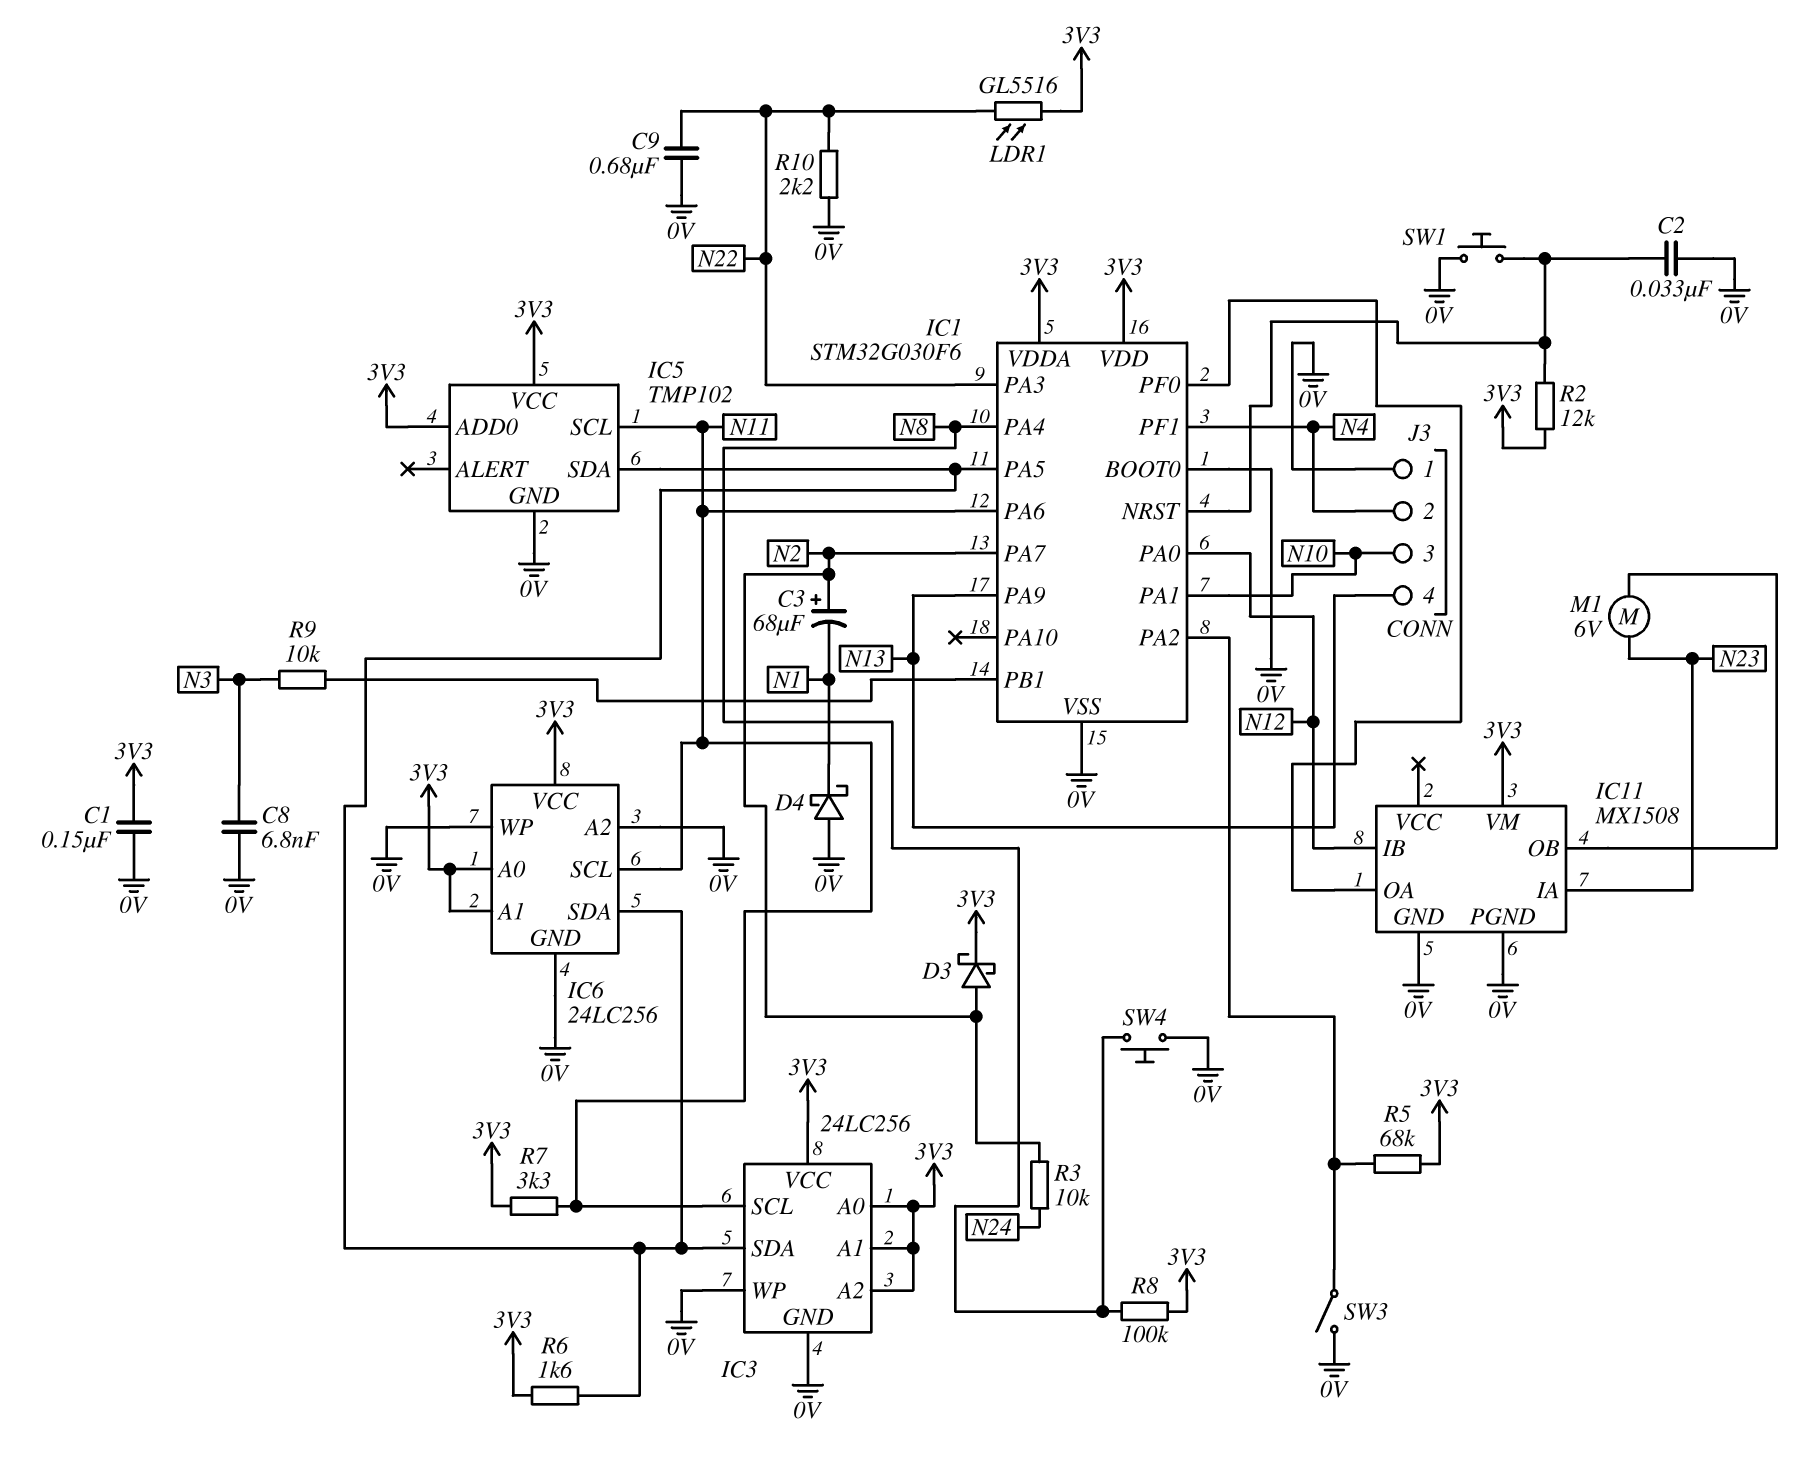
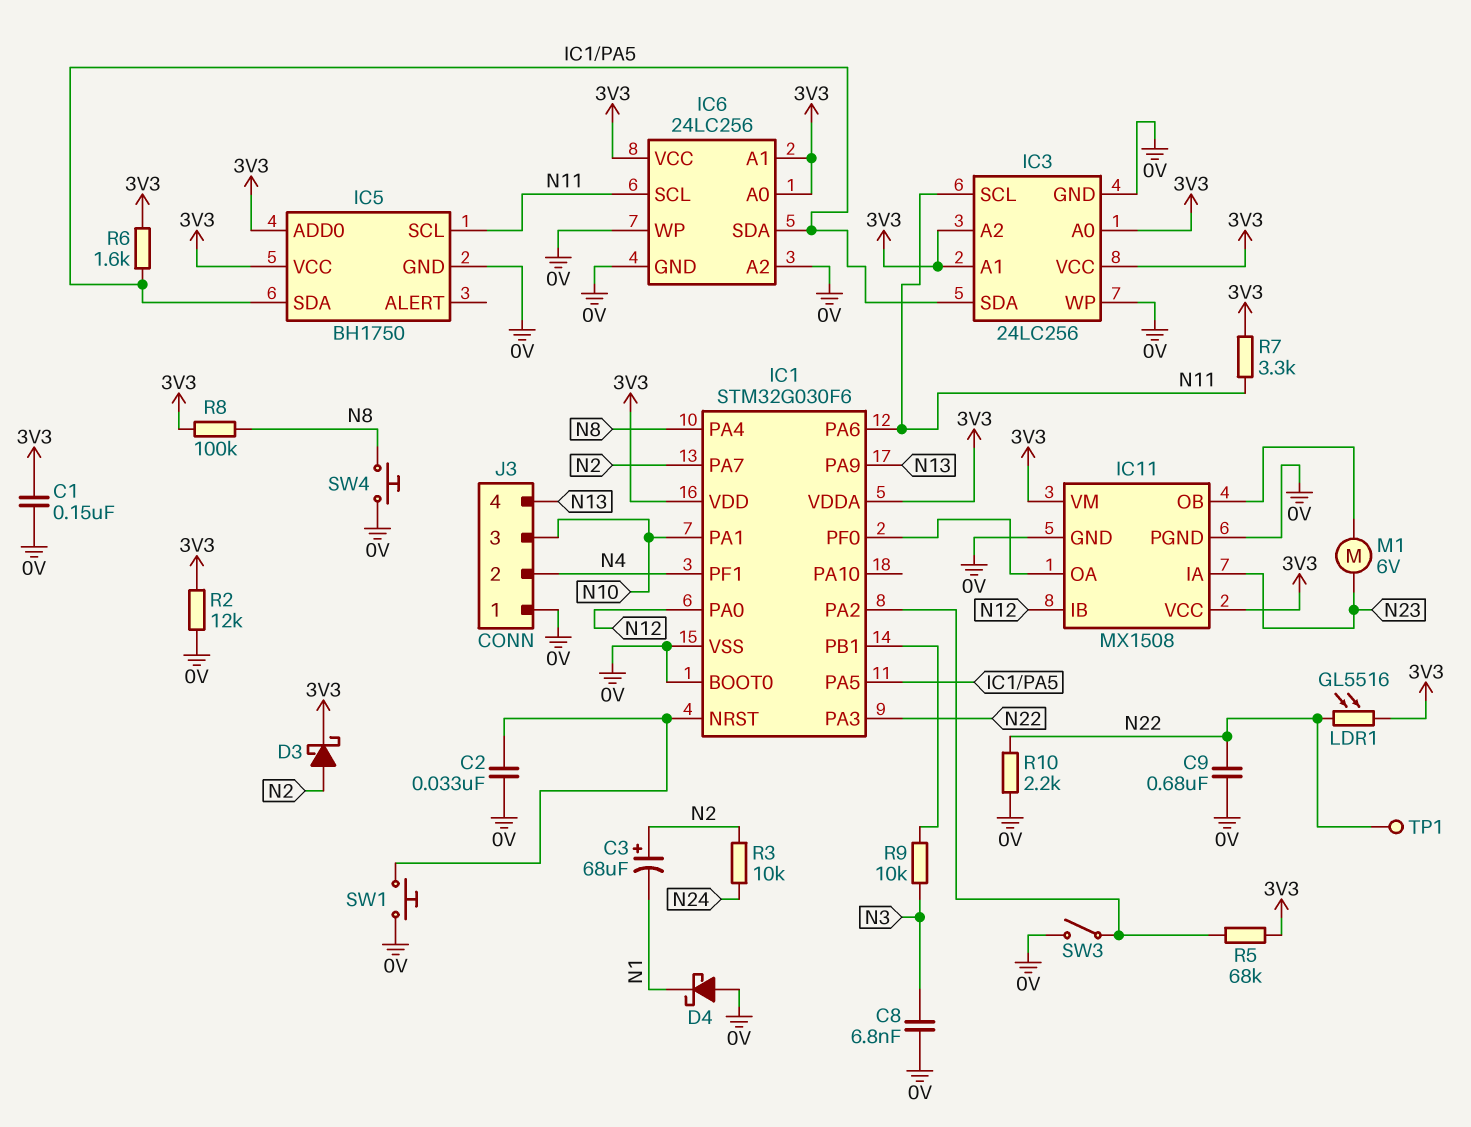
IC5: TMP102 -> BH1750
IC11 pin VCC: none -> 3V3
R2: 12k (3V3, IC1/NRST) -> 12k (0V, 3V3)
TP1: none -> test point (N22)

